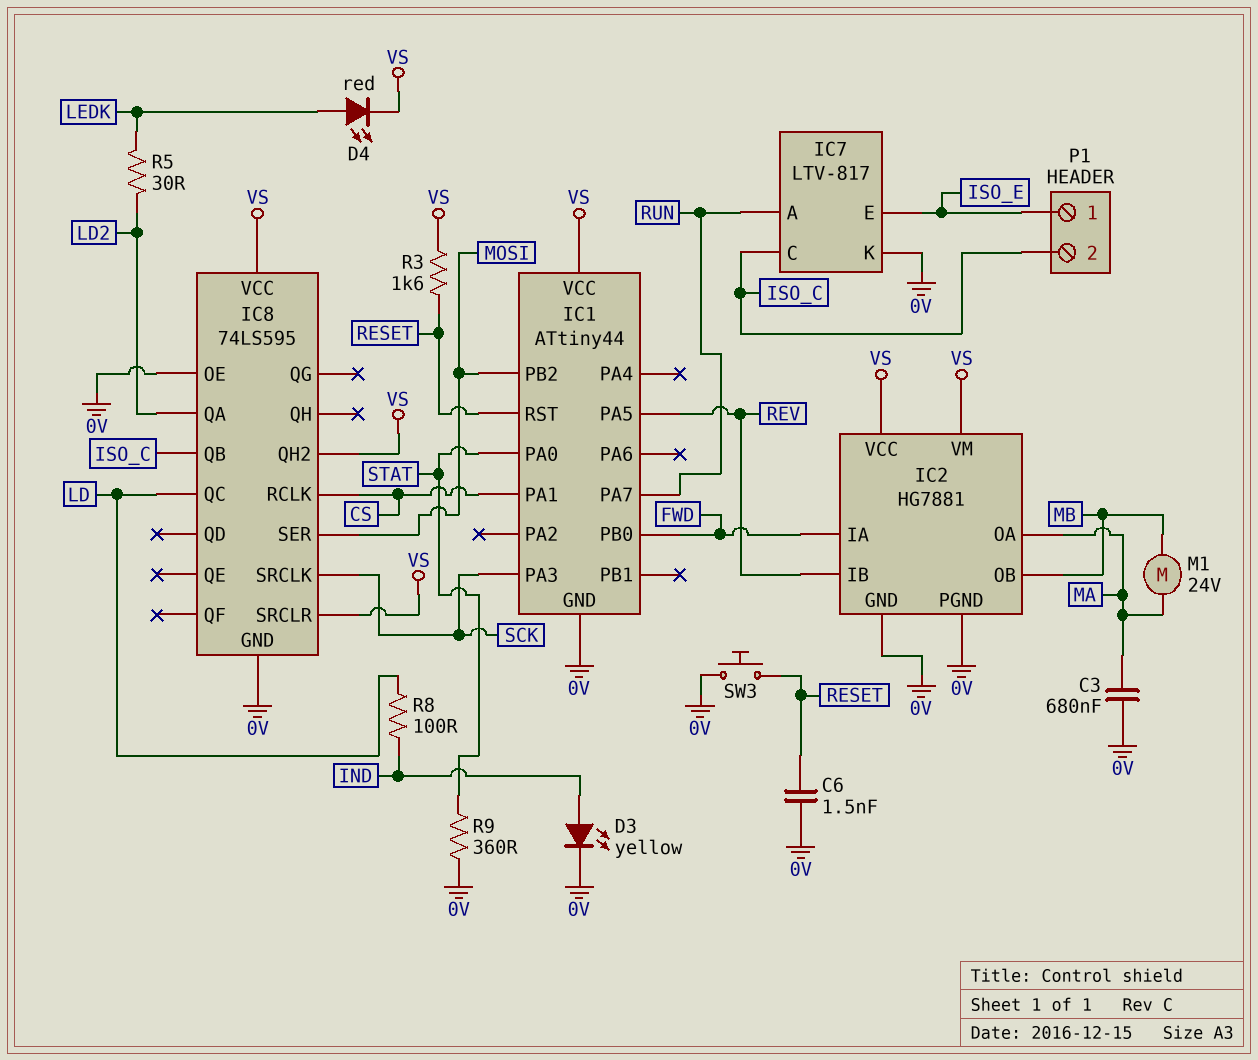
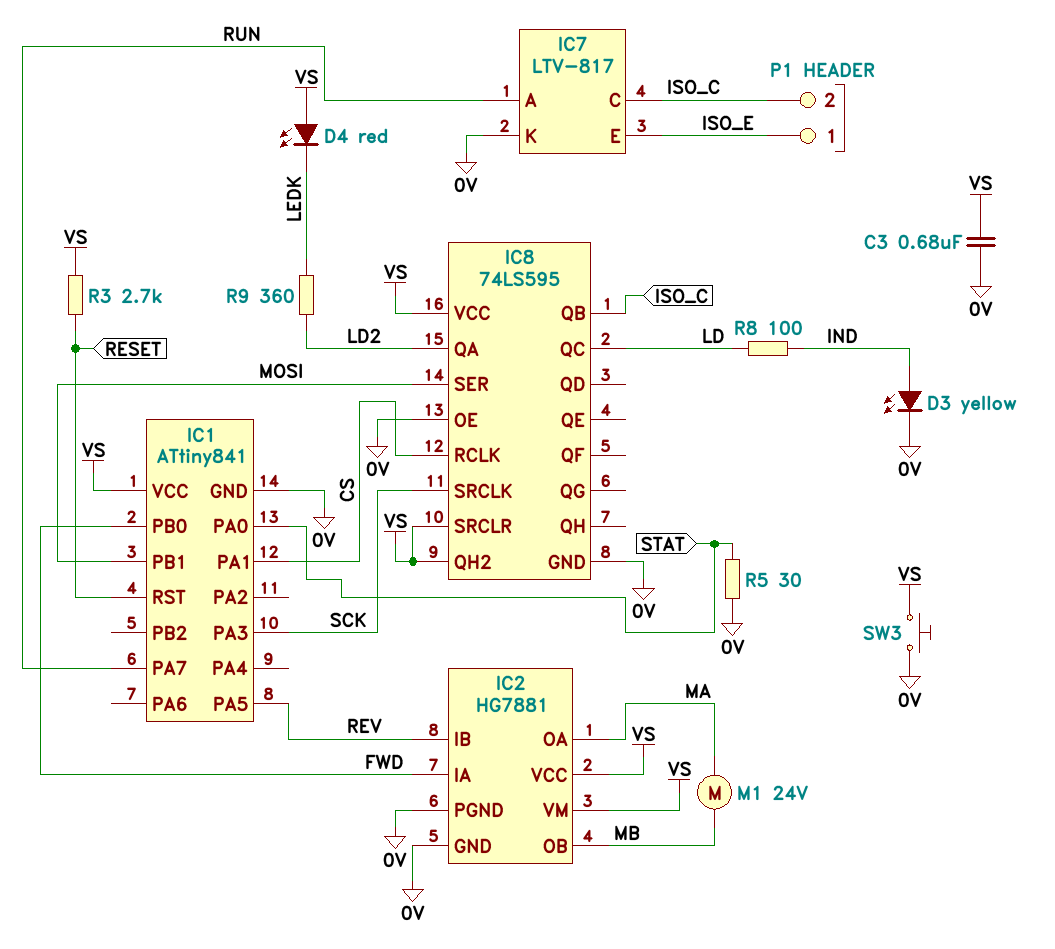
C3: 680nF (0V, MA) -> 680nF (0V, VS)
C6: 1.5nF (0V, RESET) -> none
D4: LED red (A LEDK, K VS) -> LED red (A VS, K LEDK)
IC1: ATtiny44 -> ATtiny841
IC1 pin PB1: none -> MOSI
IC1 pin PB2: MOSI -> none
R3: 1.6k (RESET, VS) -> 2.7k (RESET, VS)
R5: 30 (LD2, LEDK) -> 30 (0V, STAT)
R9: 360 (0V, STAT) -> 360 (LD2, LEDK)
SW3: button (0V, RESET) -> button (0V, VS)

